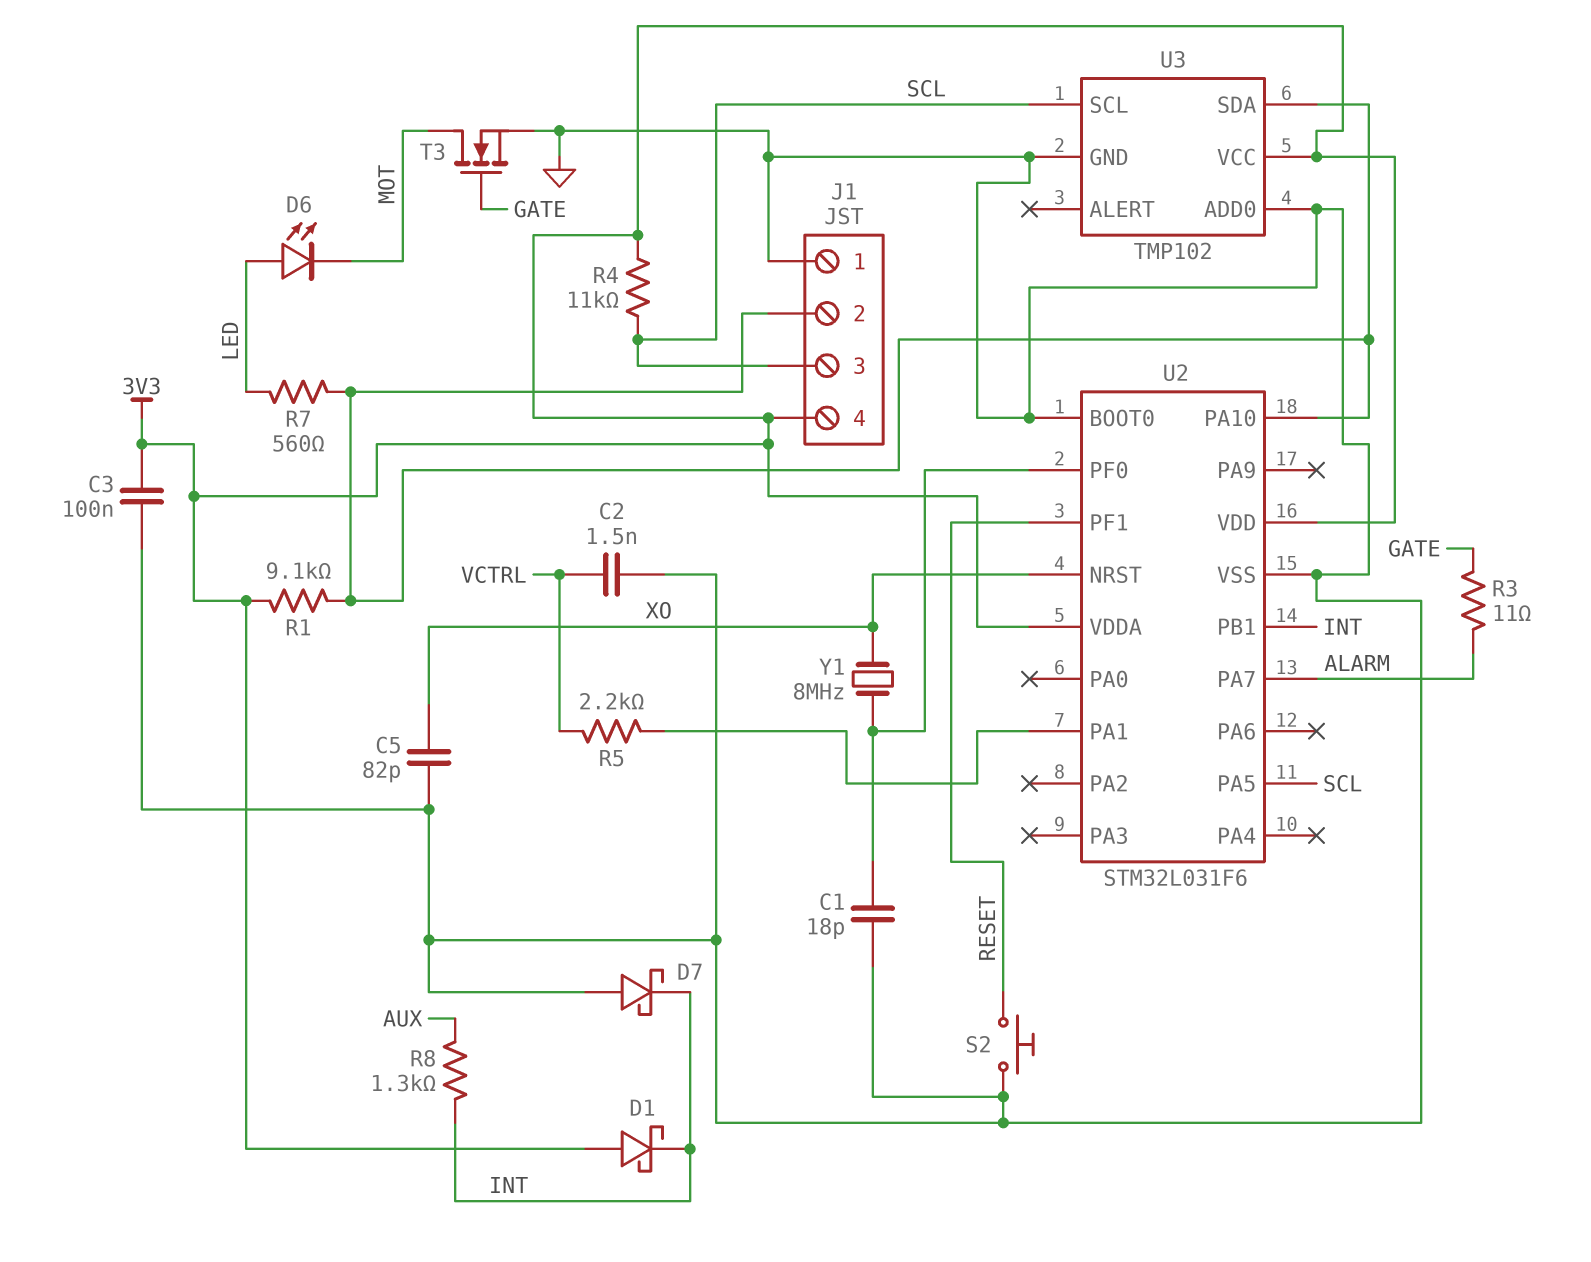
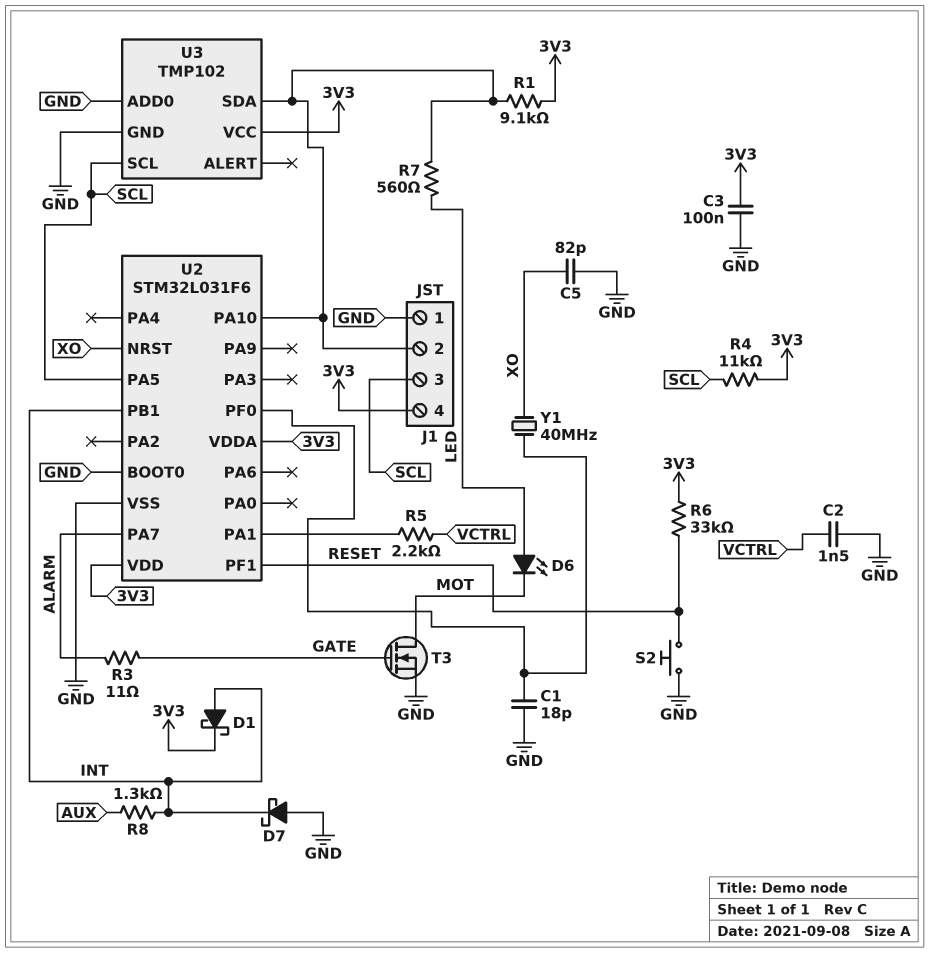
D1: schottky (A 3V3, K INT) -> schottky (A INT, K 3V3)
R6: none -> 33k (3V3, RESET)
Y1: 8MHz (U2/PF0, XO) -> 40MHz (U2/PF0, XO)

